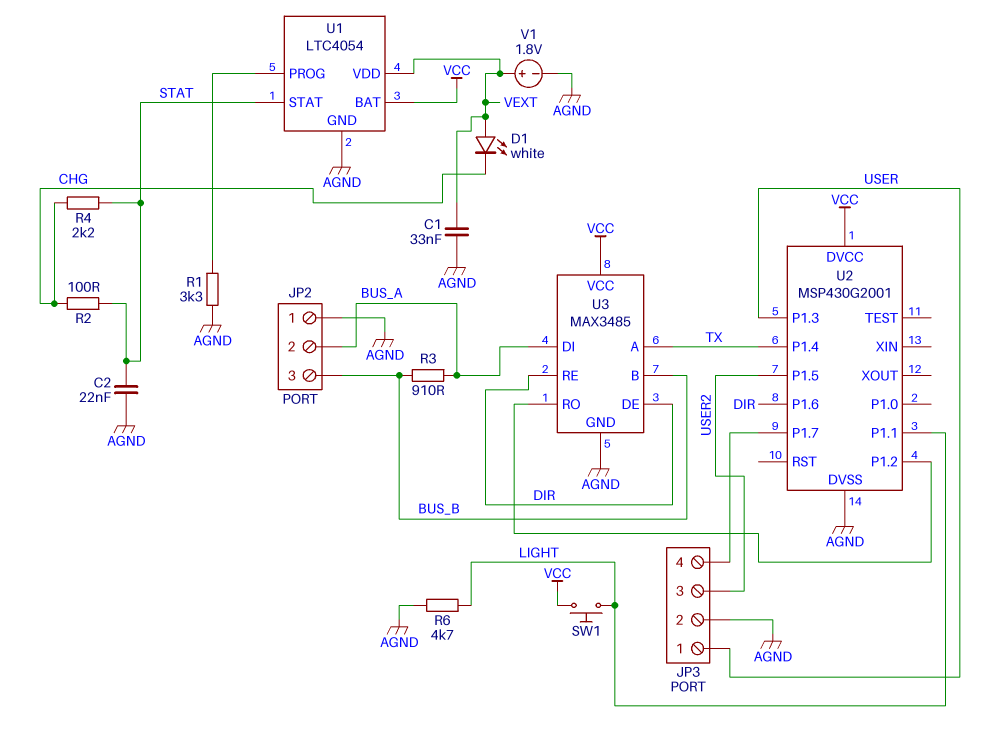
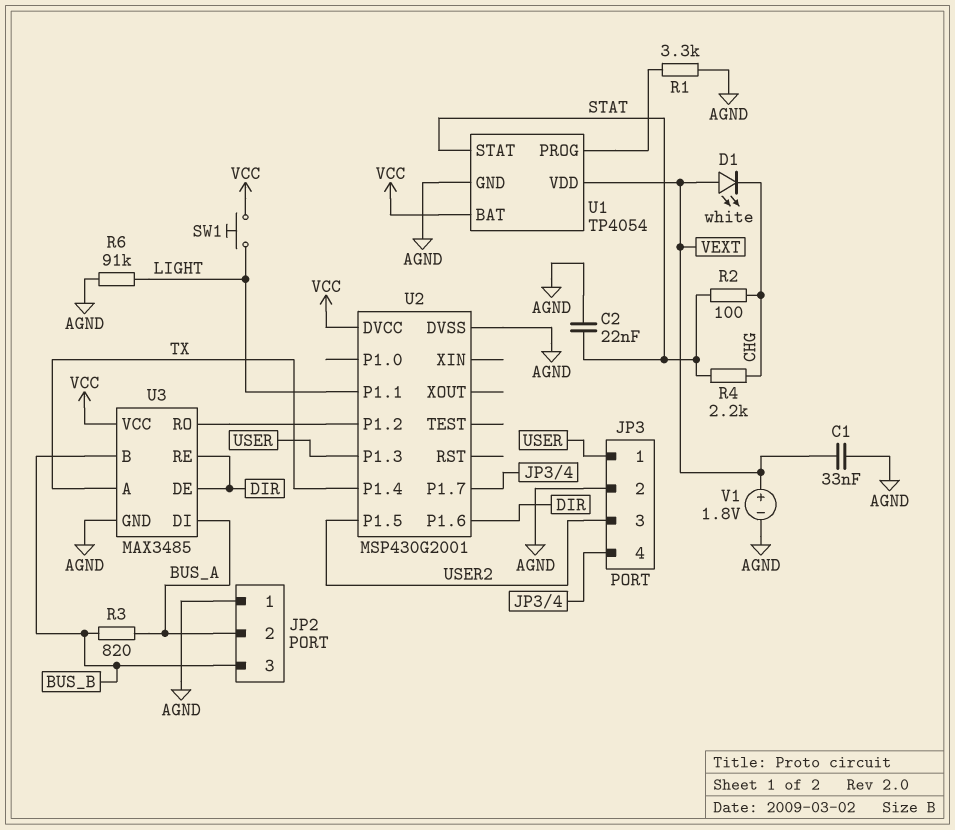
R3: 910 (BUS_A, BUS_B) -> 820 (BUS_A, BUS_B)
R6: 4.7k (AGND, LIGHT) -> 91k (AGND, LIGHT)
U1: LTC4054 -> TP4054

